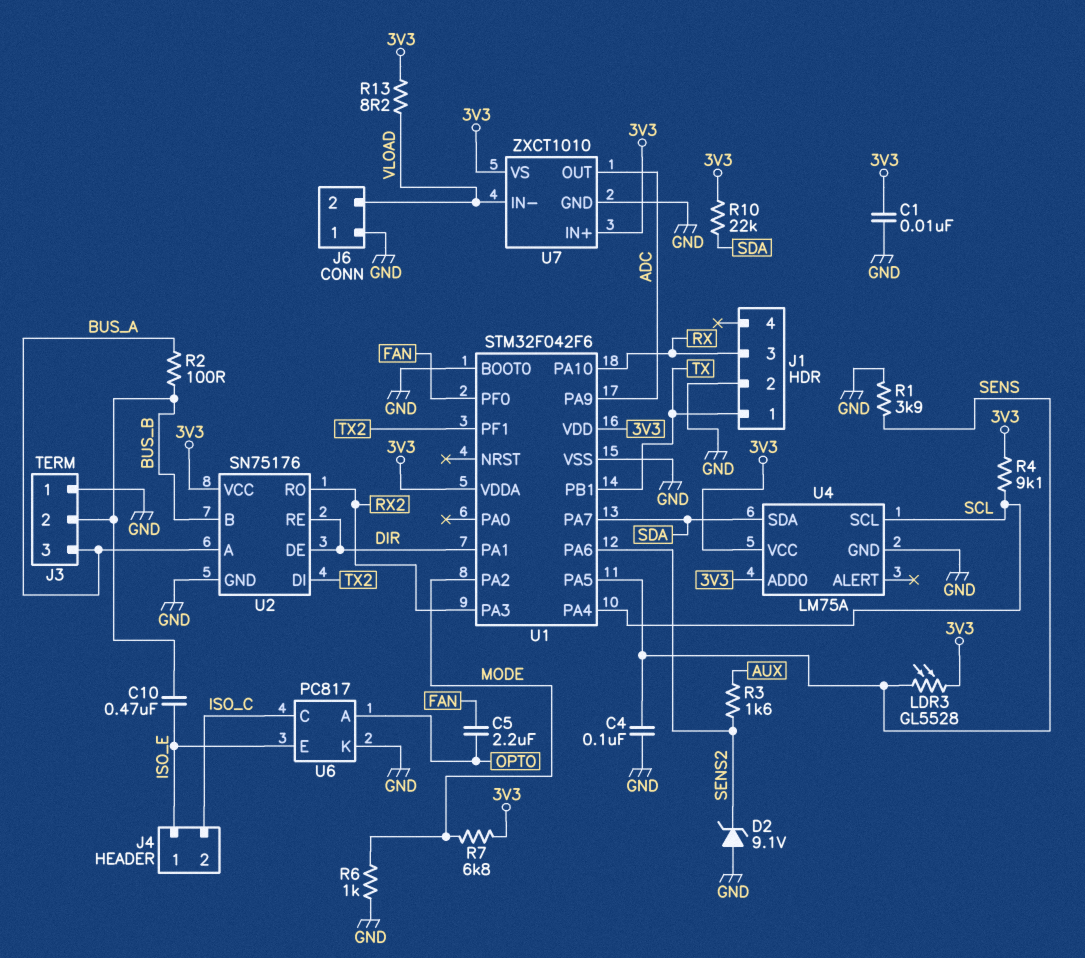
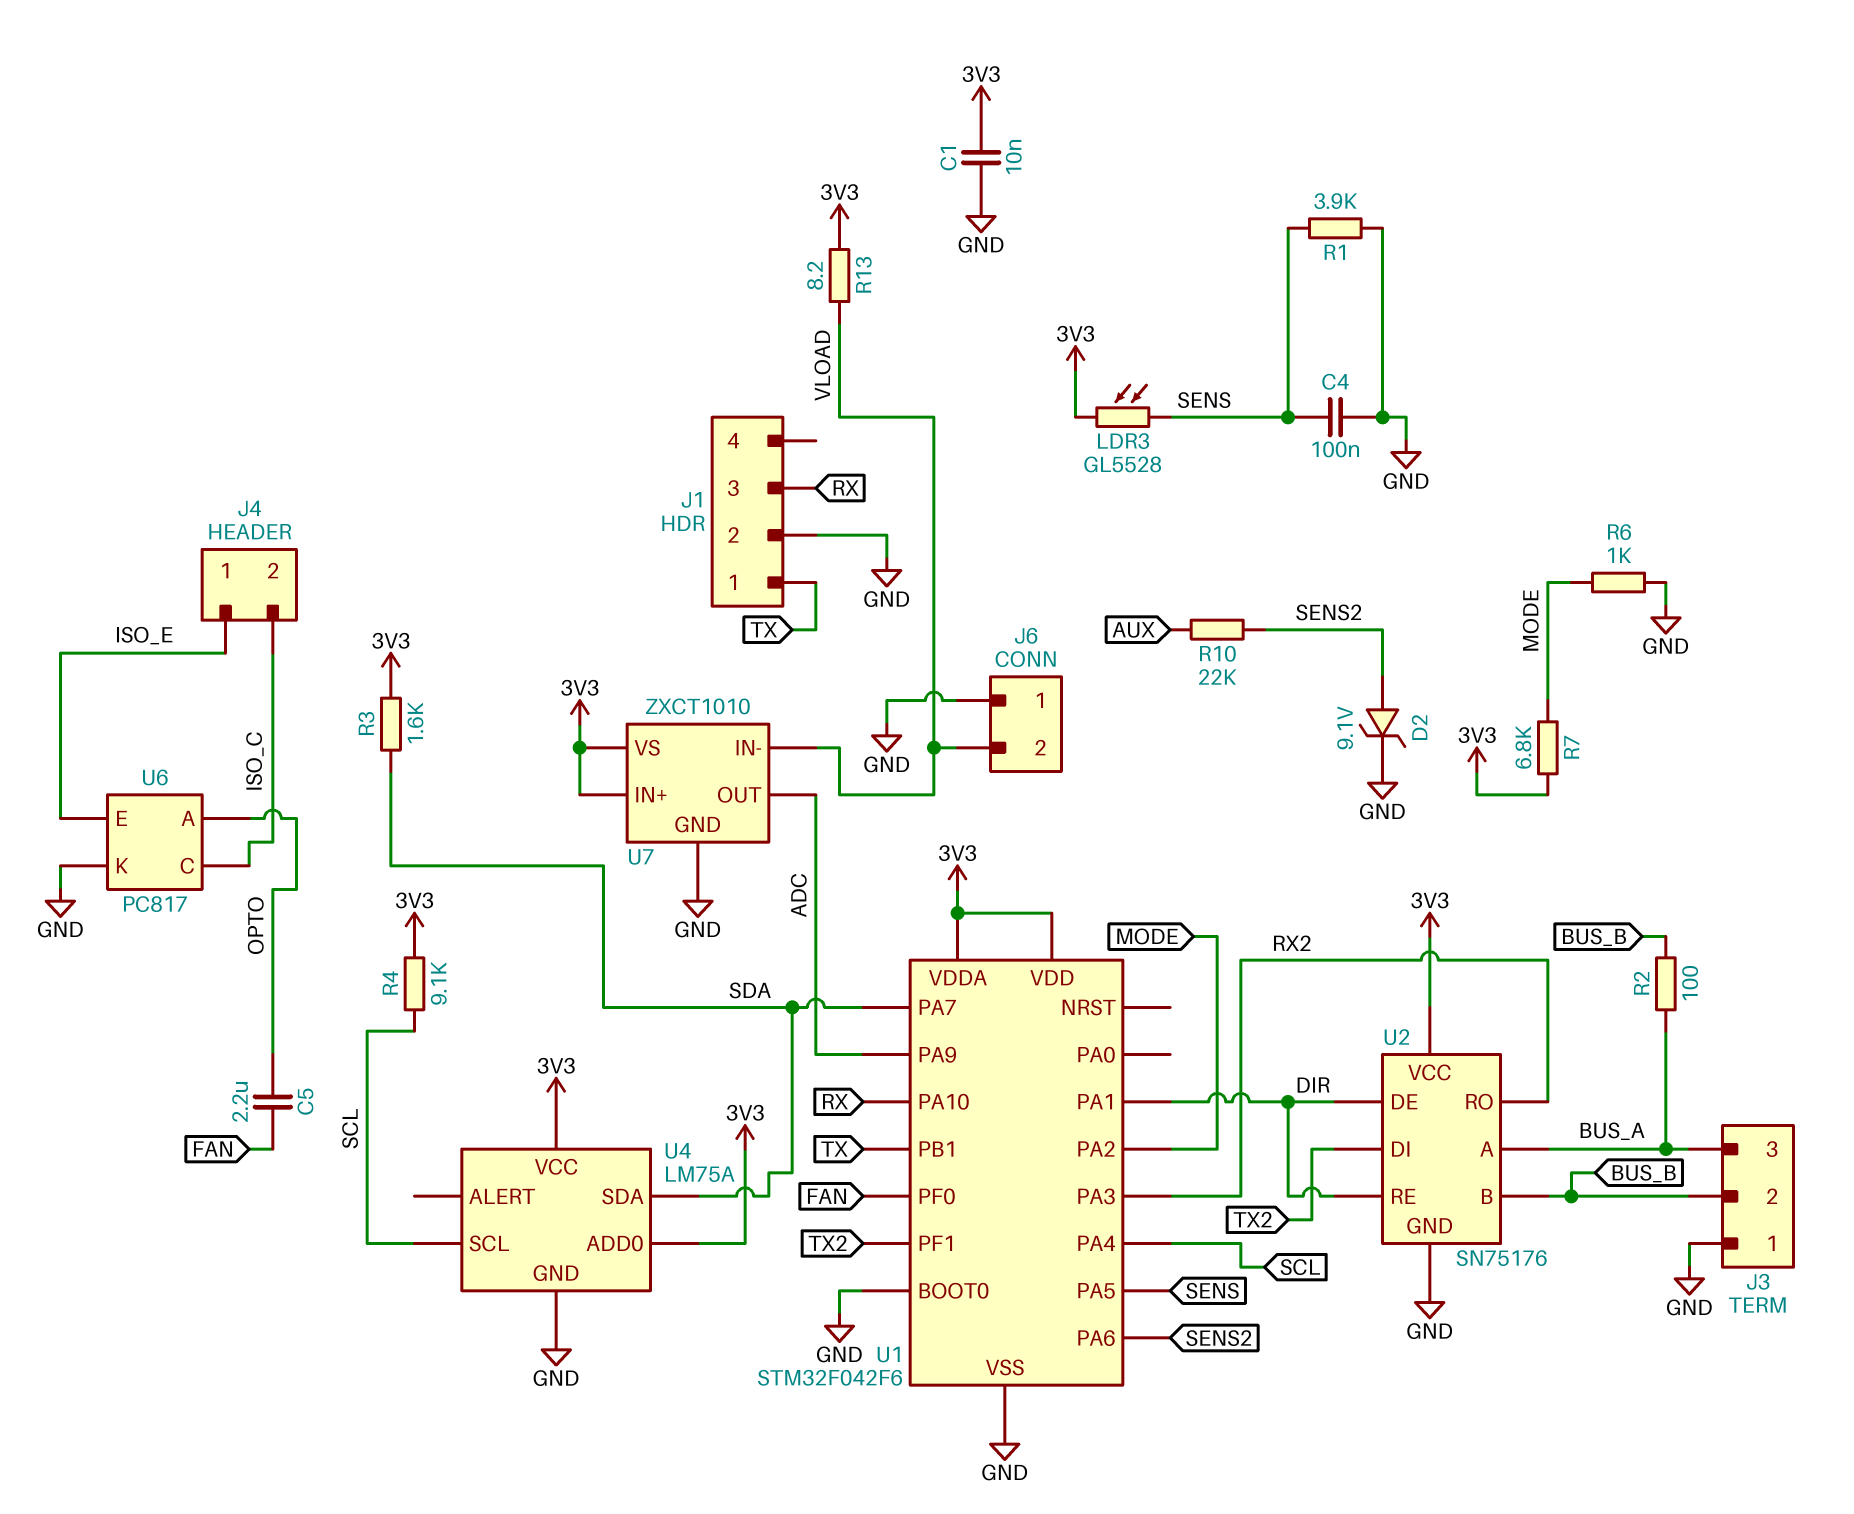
C10: 470nF (BUS_B, ISO_E) -> none
D2: zener 9.1V (A GND, K SENS2) -> zener 9.1V (A SENS2, K GND)
R3: 1.6k (AUX, SENS2) -> 1.6k (3V3, SDA)
R10: 22k (3V3, SDA) -> 22k (AUX, SENS2)

